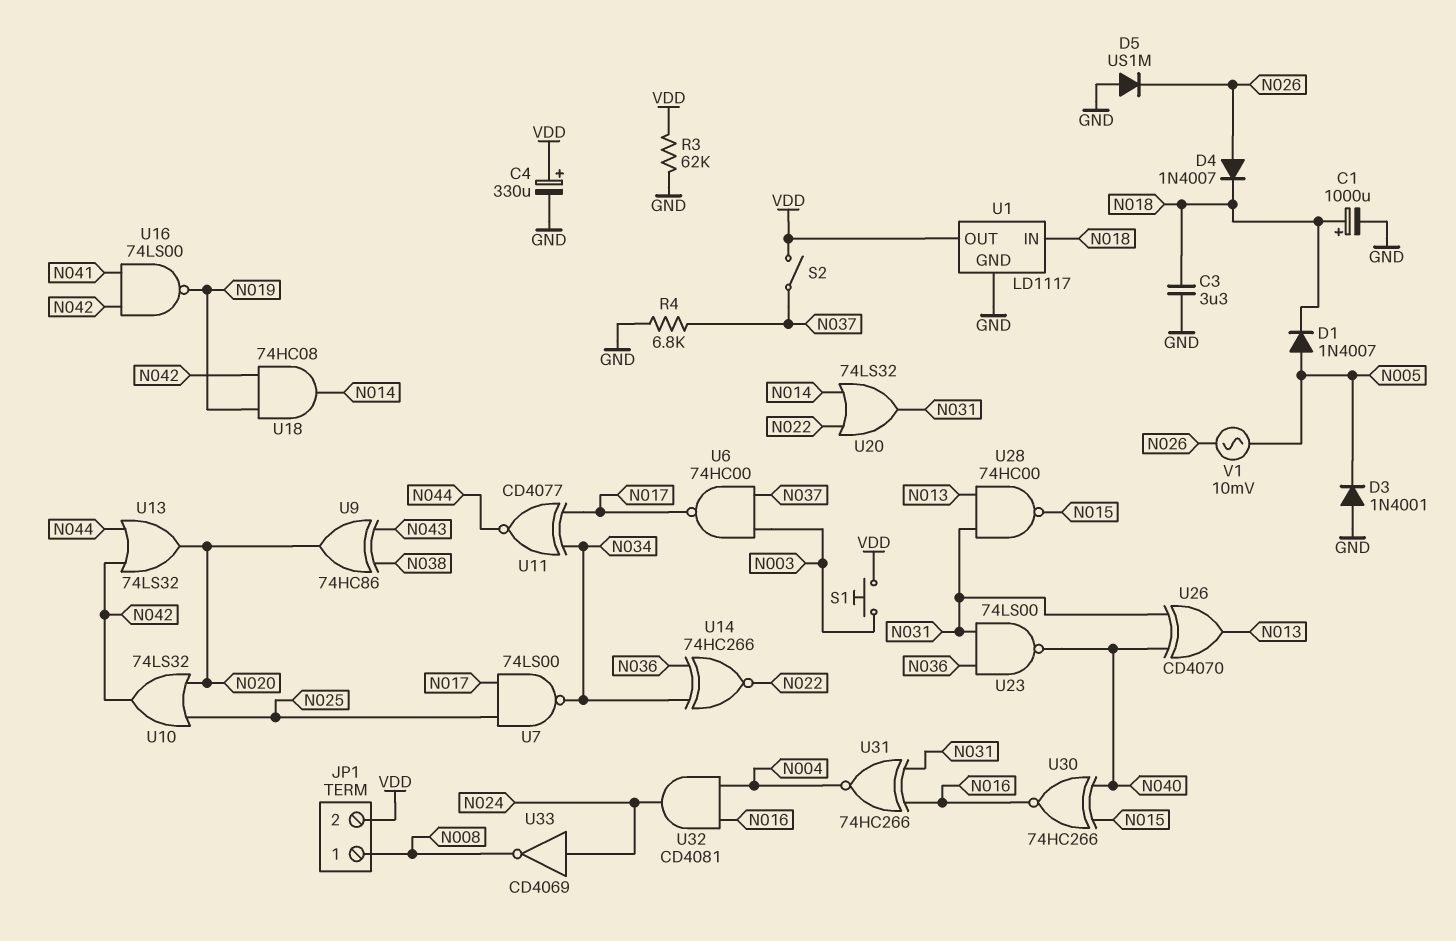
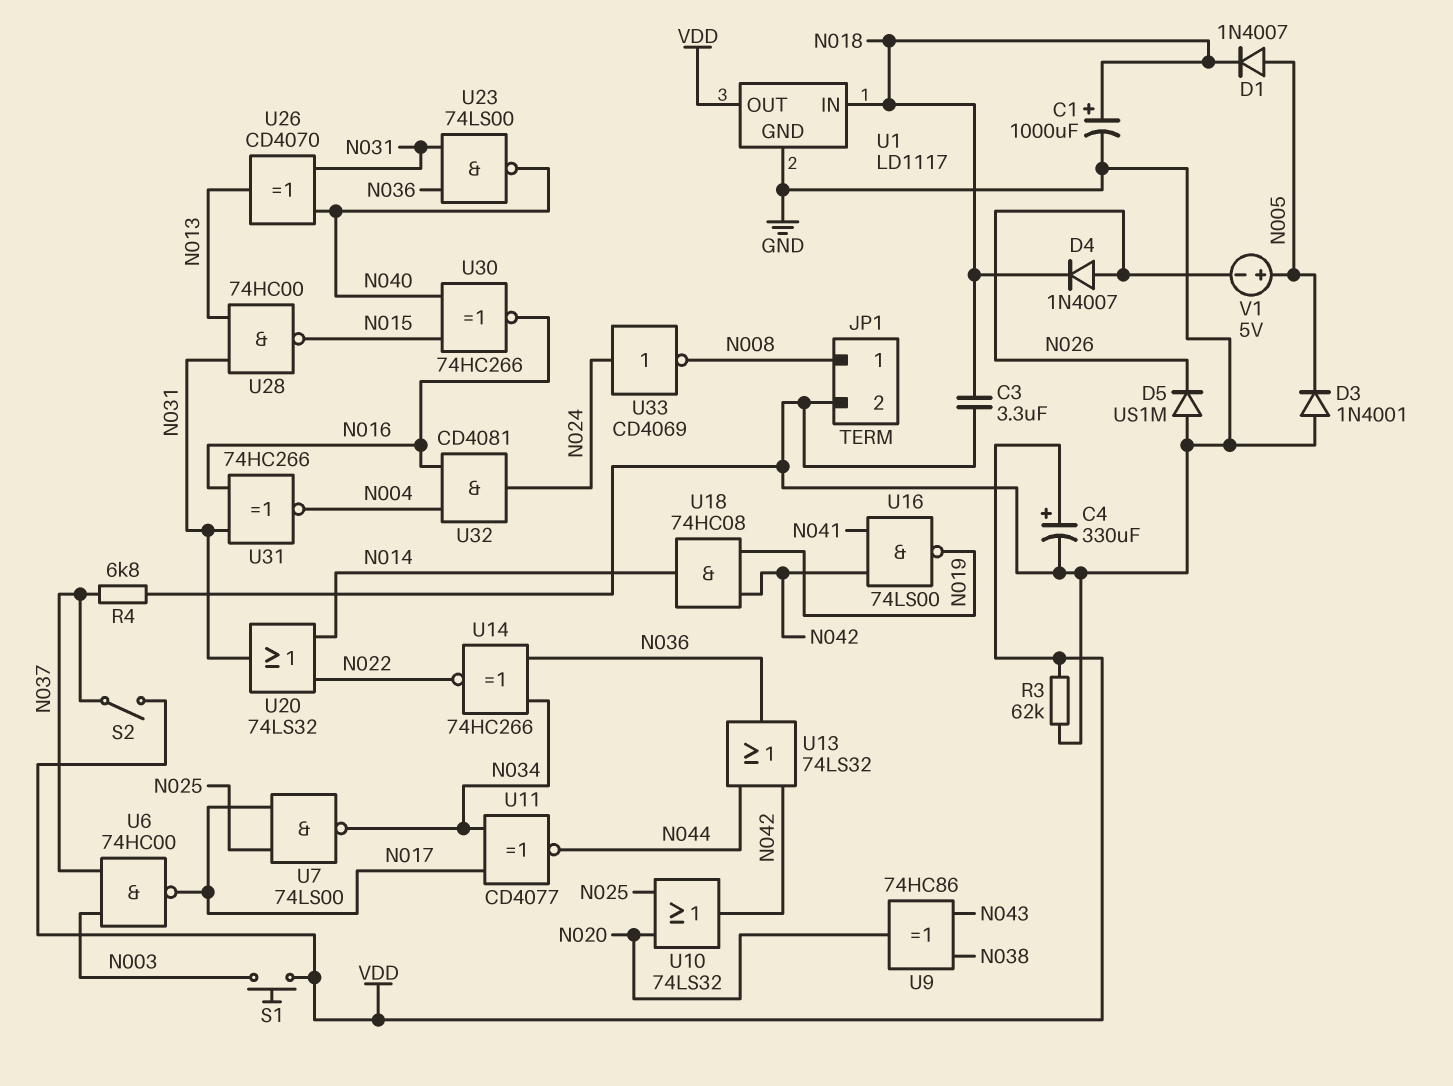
JP1 pin 2: VDD -> GND
U13: OR 74LS32 (in N042, in N044, out N020) -> OR 74LS32 (in N042, in N044, out N036)
V1: AC 10mV (N005, N026) -> 5V (plus N005, minus N026)

